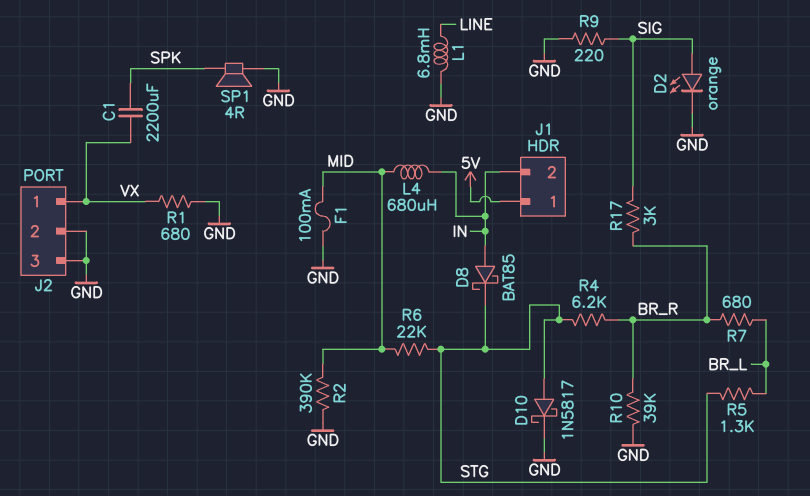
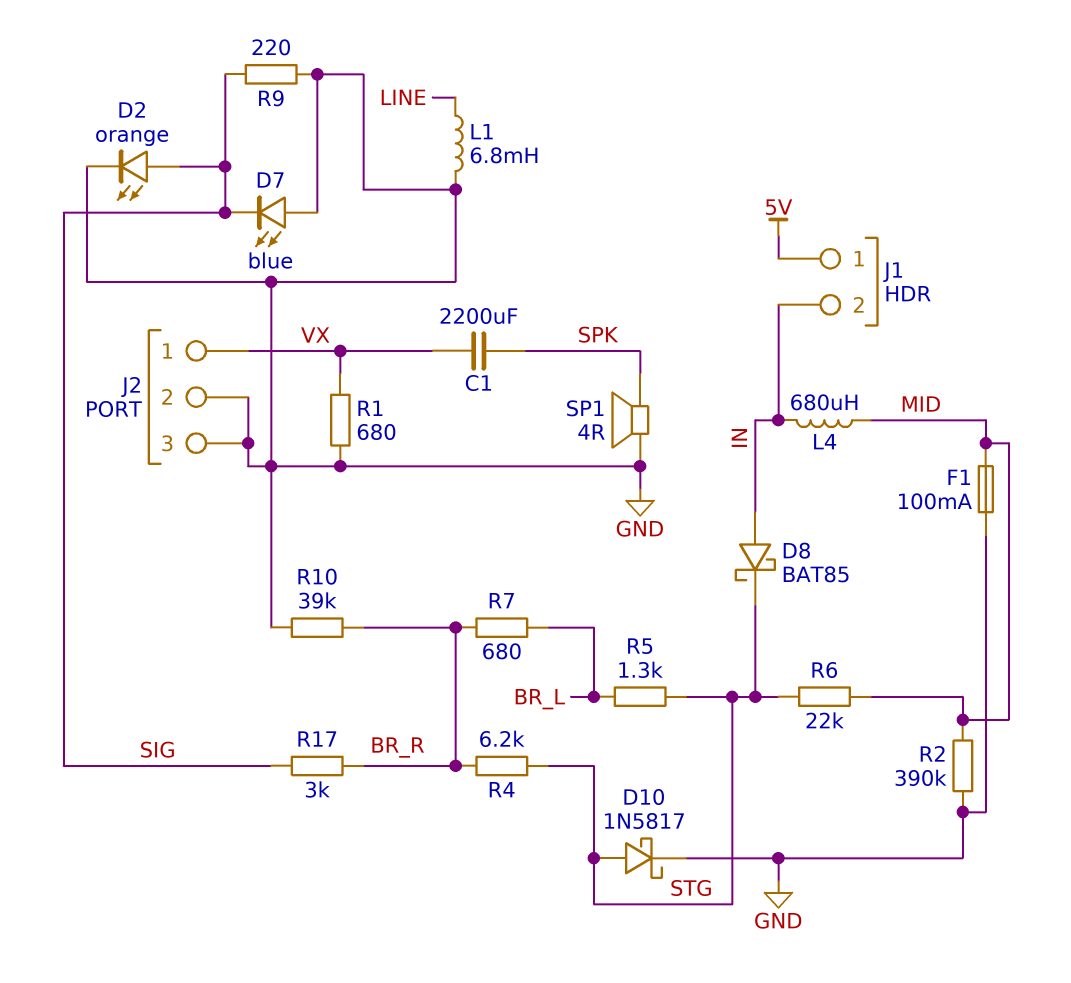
D7: none -> LED blue (A GND, K SIG)

